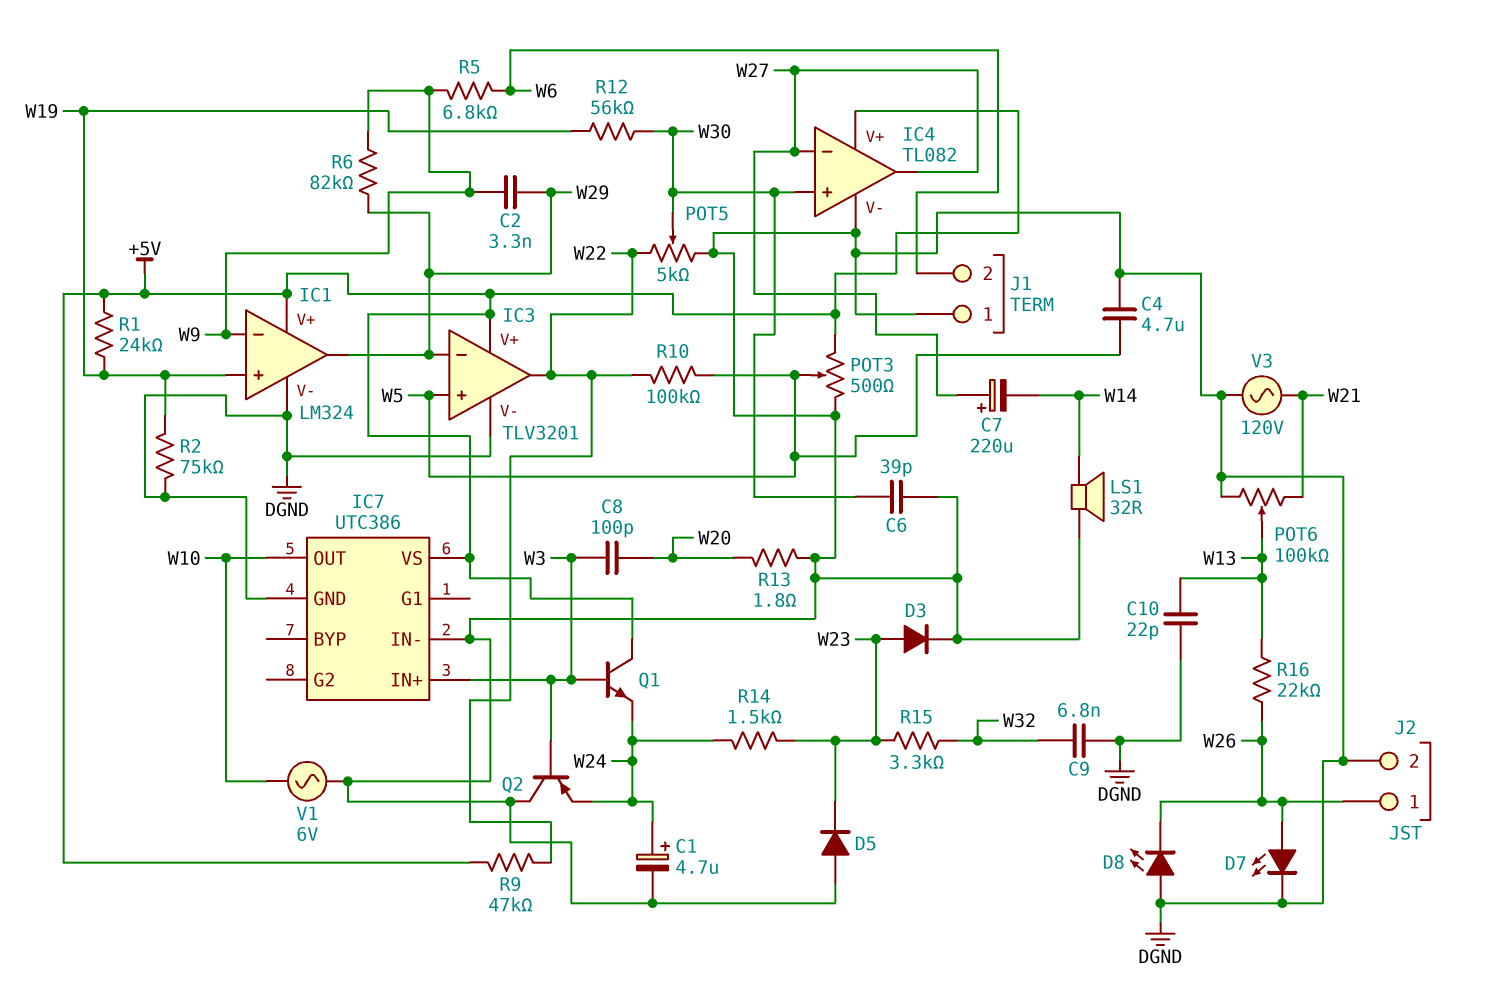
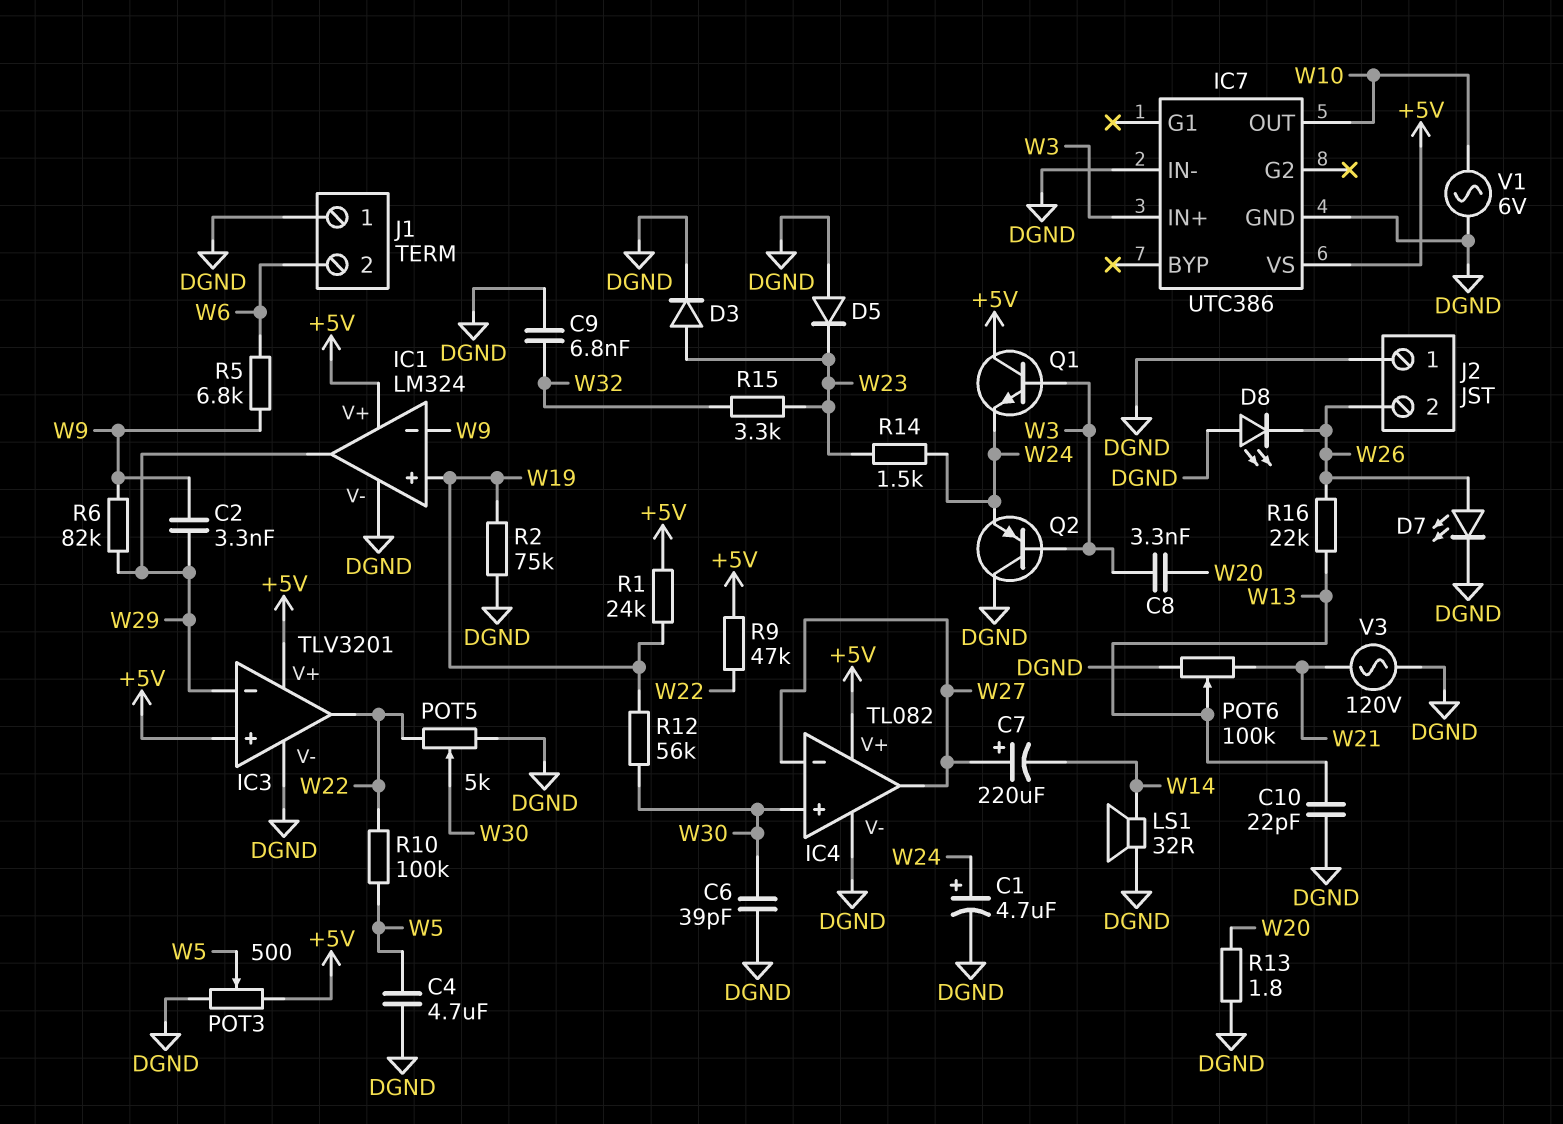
C8: 100pF (W3, W20) -> 3.3nF (W3, W20)
IC3 pin in+: W5 -> +5V
J2 pin 1: W26 -> DGND
J2 pin 2: DGND -> W26

